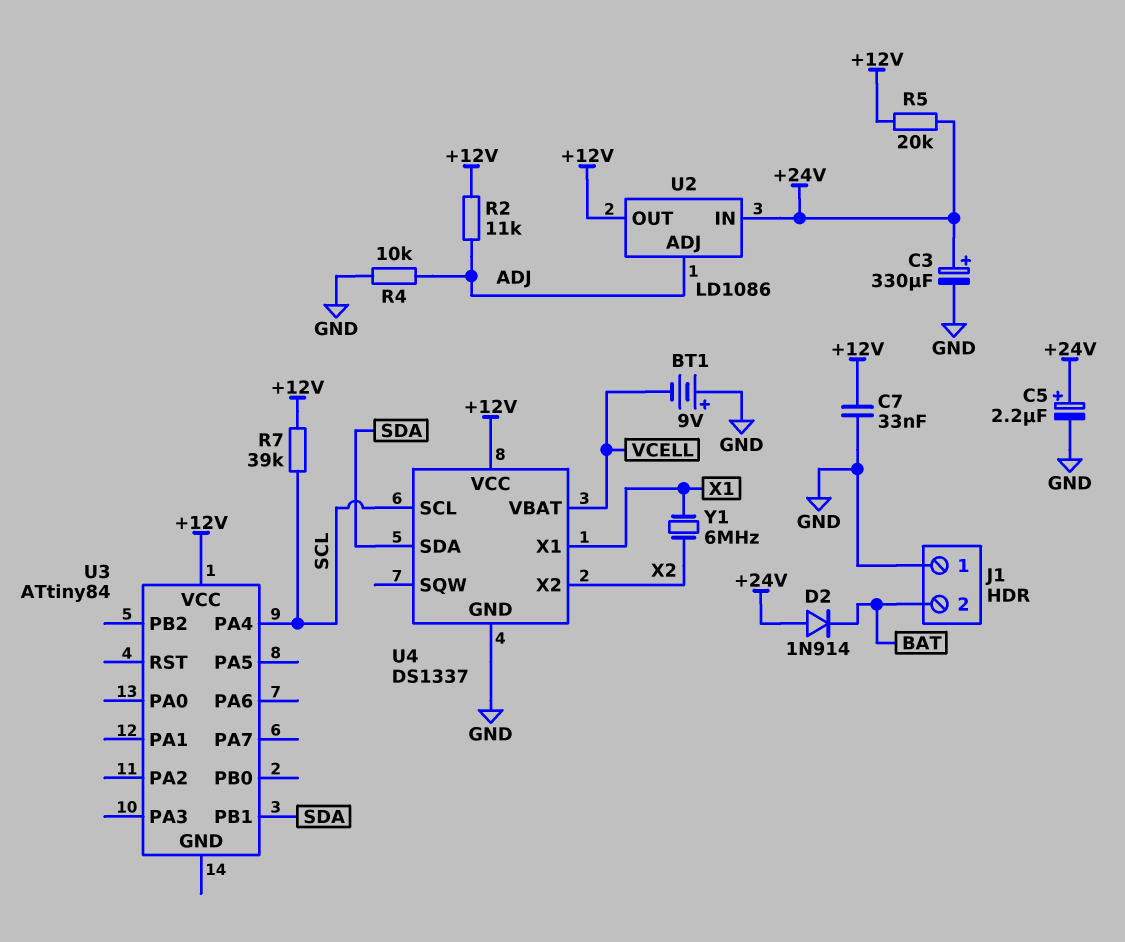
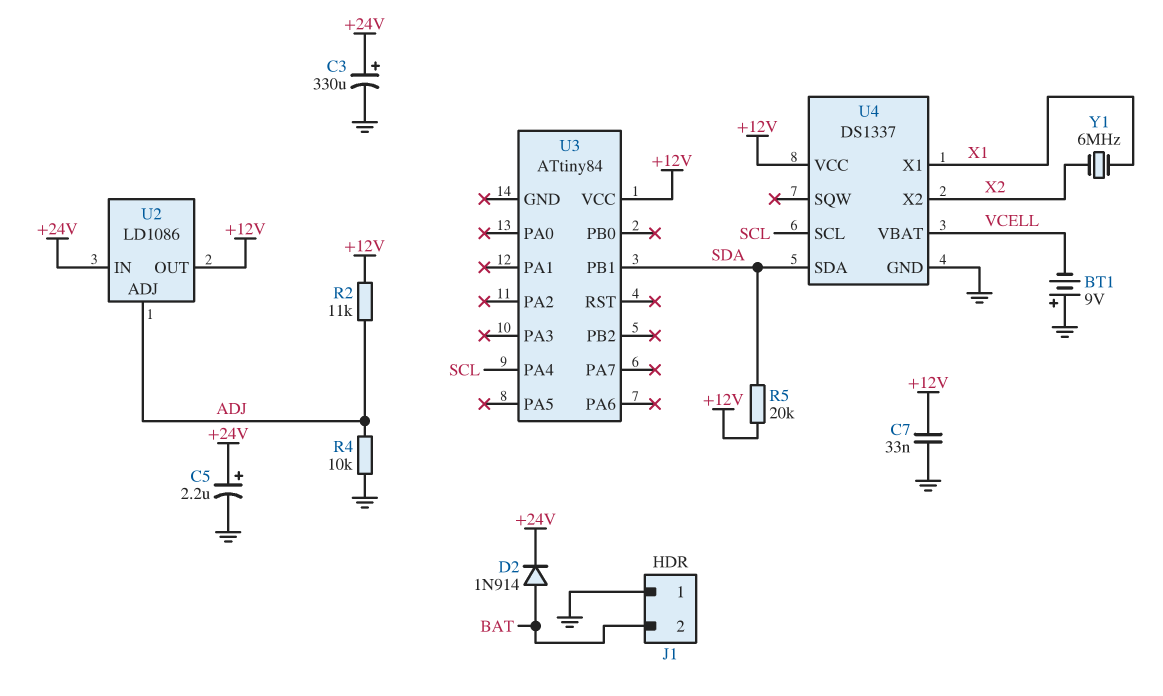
D2: diode 1N914 (A +24V, K BAT) -> diode 1N914 (A BAT, K +24V)
R5: 20k (+12V, +24V) -> 20k (+12V, SDA)
R7: 39k (+12V, SCL) -> none

